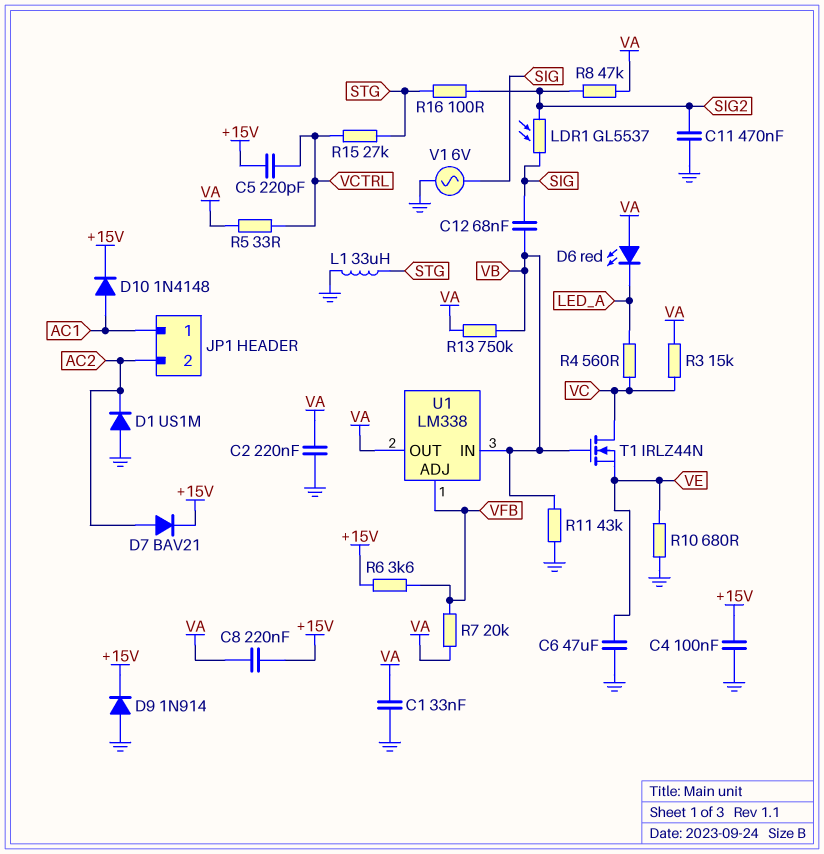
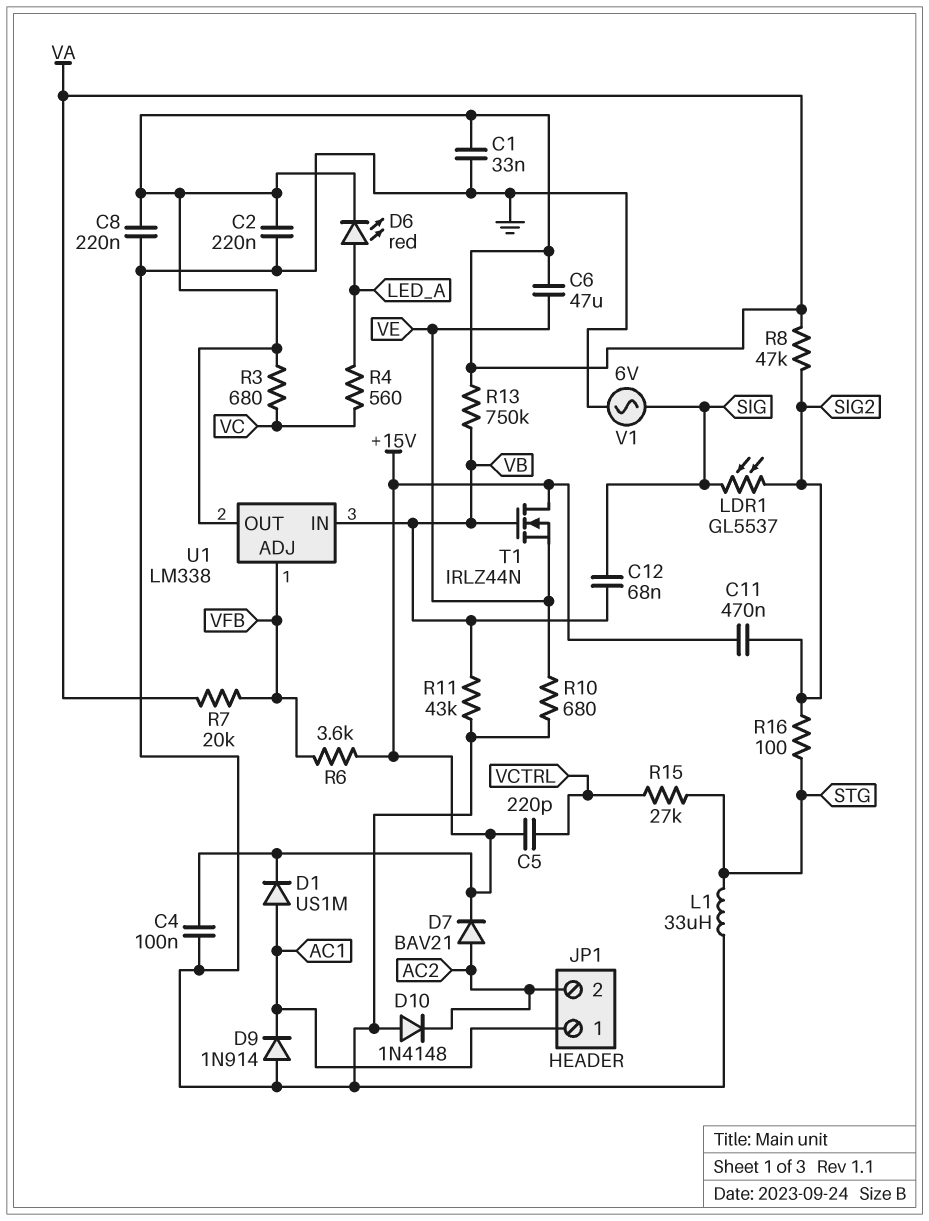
C6: 47uF (GND, VE) -> 47uF (VA, VE)
C8: 220nF (+15V, VA) -> 220nF (GND, VA)
C11: 470nF (GND, SIG2) -> 470nF (+15V, SIG2)
D1: diode US1M (A GND, K AC2) -> diode US1M (A AC1, K +15V)
D6: LED red (A VA, K LED_A) -> LED red (A LED_A, K VA)
D9: diode 1N914 (A GND, K +15V) -> diode 1N914 (A GND, K AC1)
D10: diode 1N4148 (A AC1, K +15V) -> diode 1N4148 (A GND, K AC2)
R3: 15k (VA, VC) -> 680 (VA, VC)
R5: 33 (VA, VCTRL) -> none
T1: NMOS IRLZ44N (G VB, D VC, S VE) -> NMOS IRLZ44N (G VB, D +15V, S VE)

